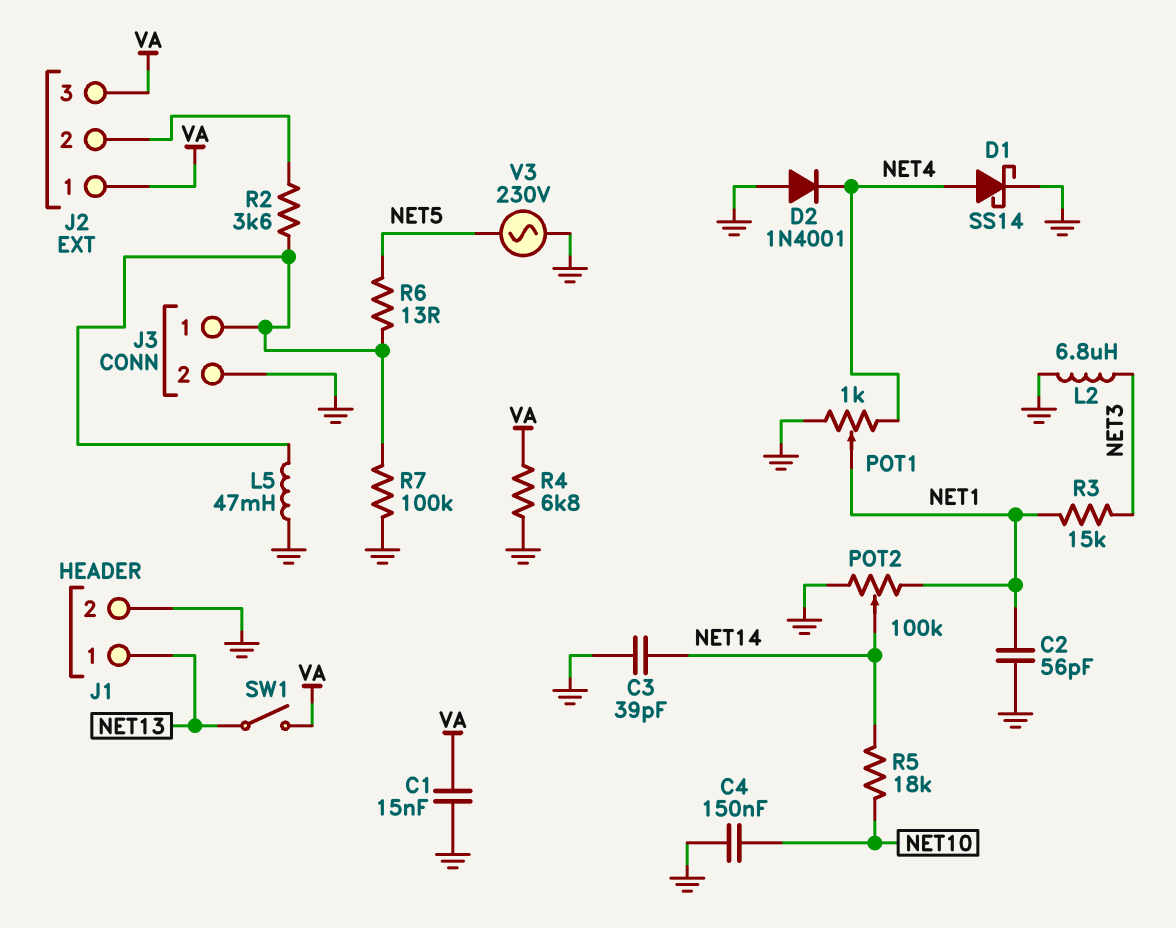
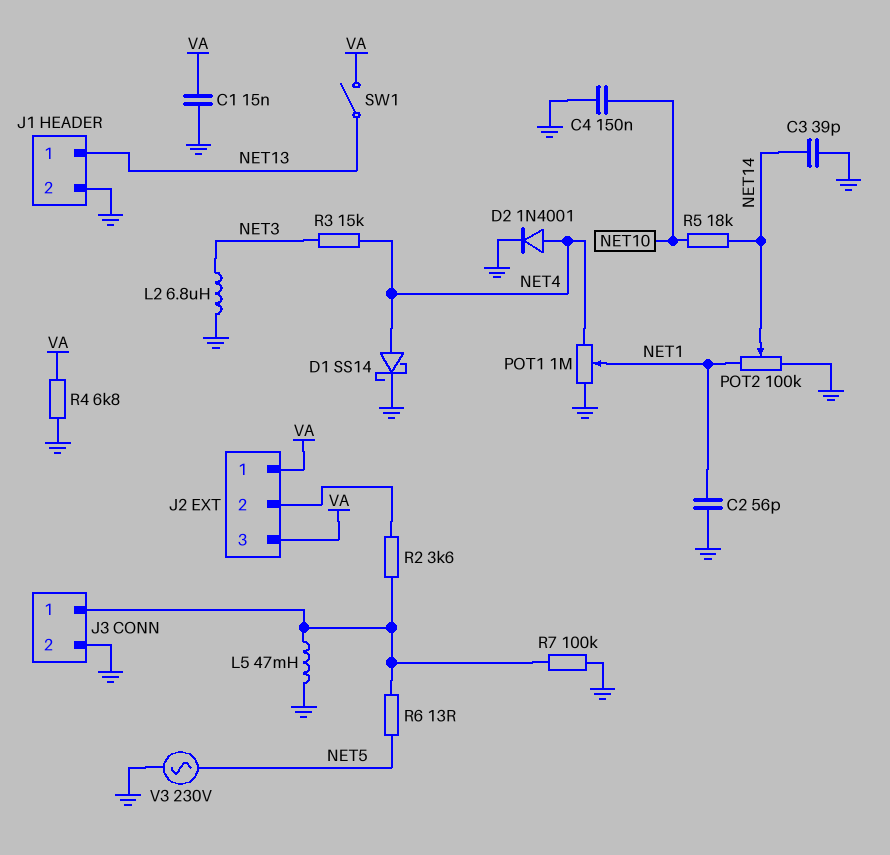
D2: diode 1N4001 (A GND, K NET4) -> diode 1N4001 (A NET4, K GND)
POT1: 1k (GND, NET4, wiper NET1) -> 1M (GND, NET4, wiper NET1)
R3: 15k (NET1, NET3) -> 15k (NET3, NET4)

